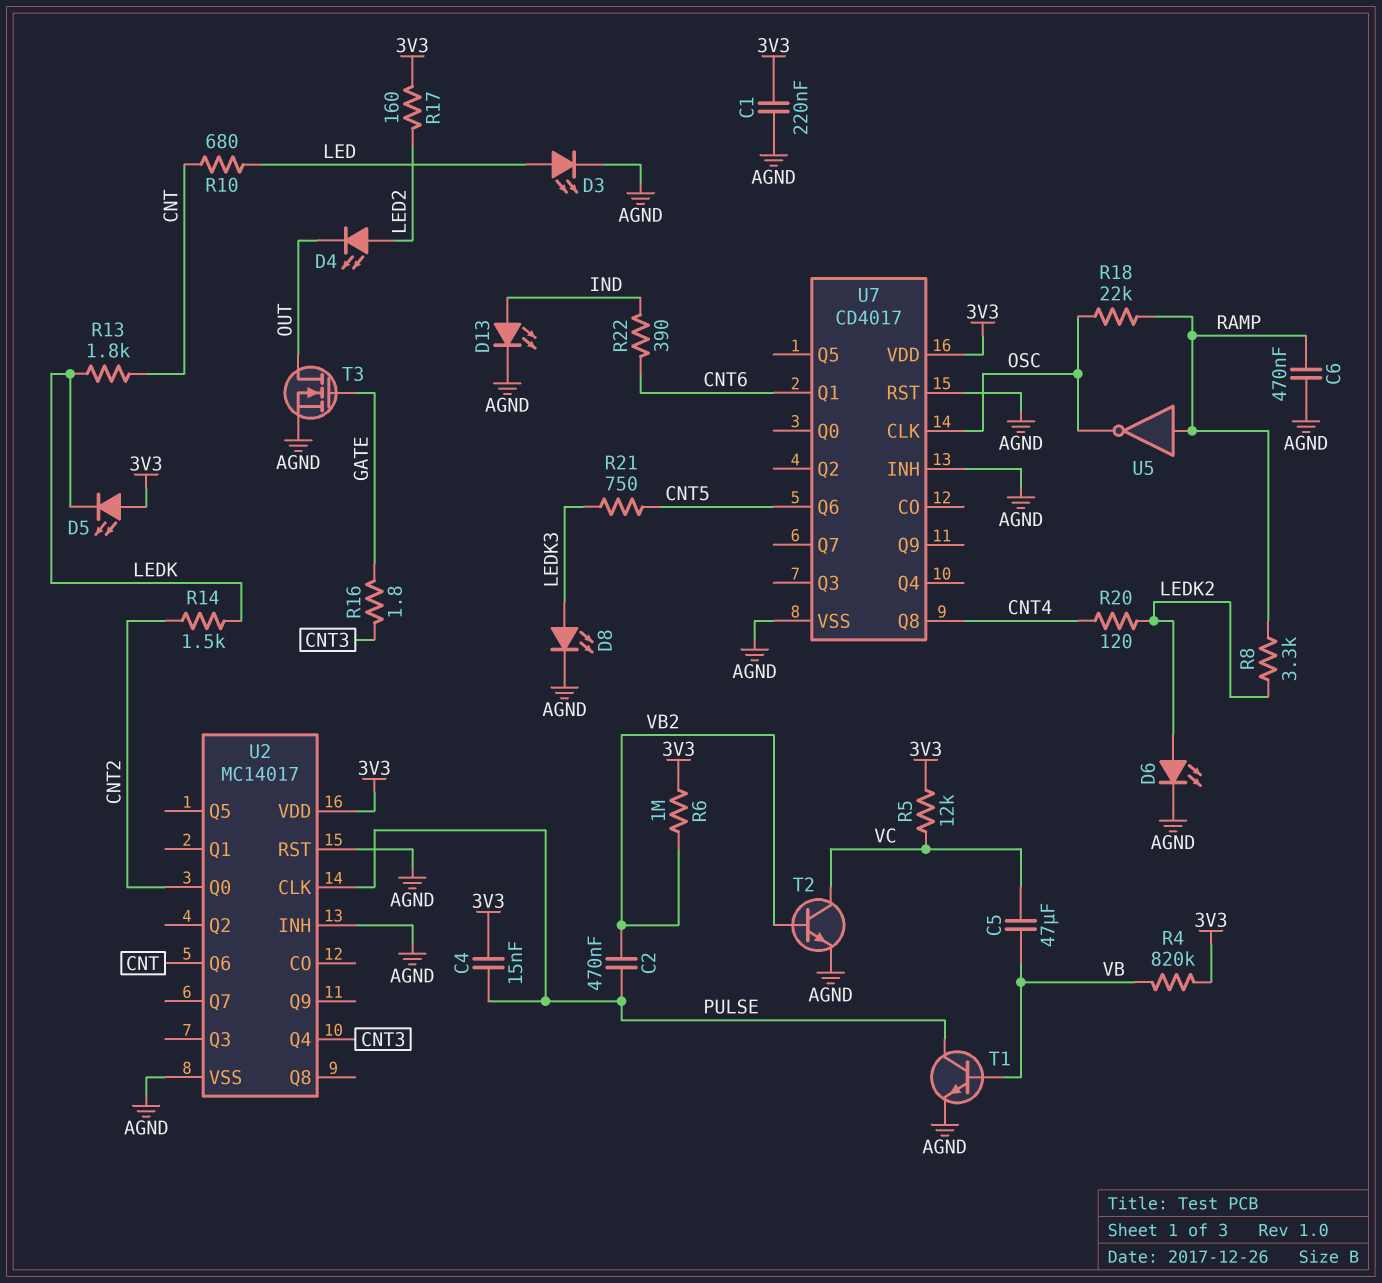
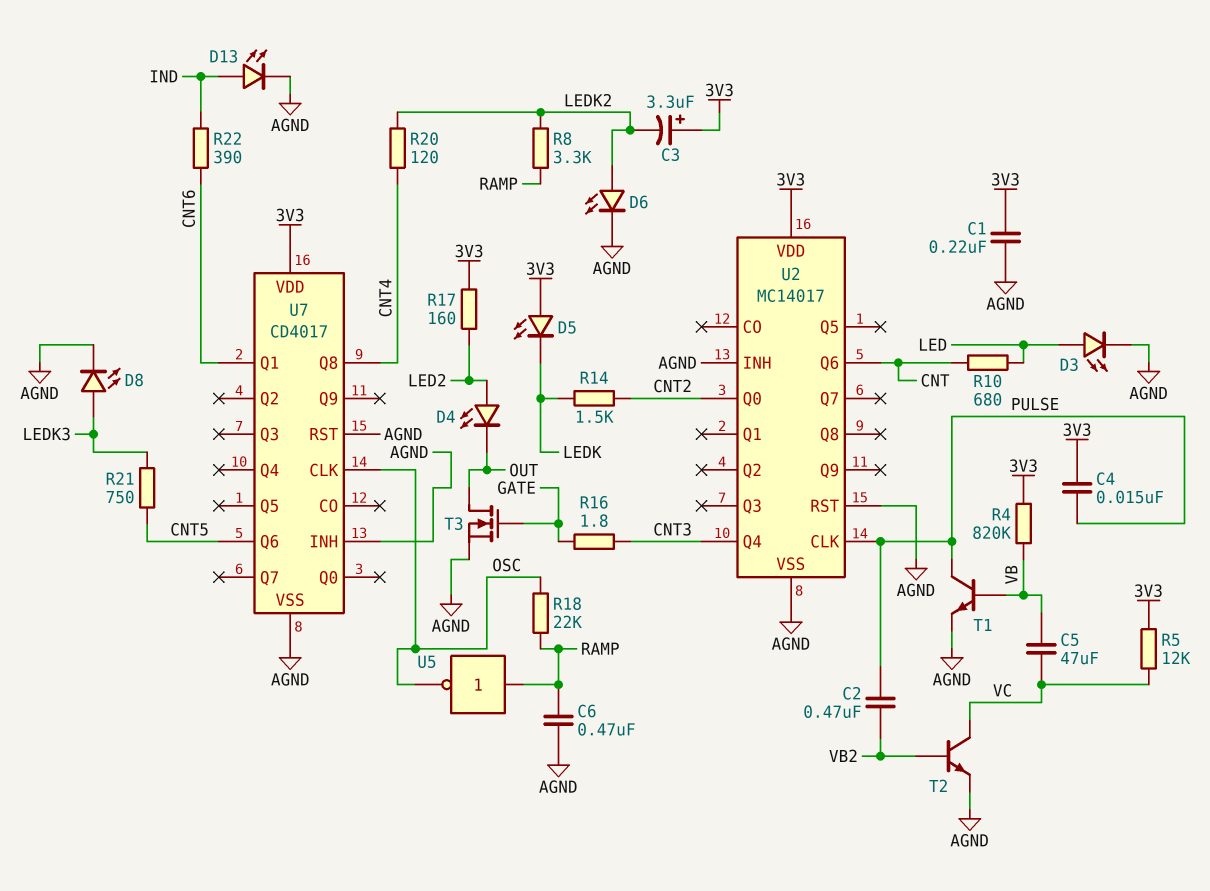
C3: none -> 3.3uF (plus 3V3, minus LEDK2)
R6: 1M (3V3, VB2) -> none
R13: 1.8k (CNT, LEDK) -> none

